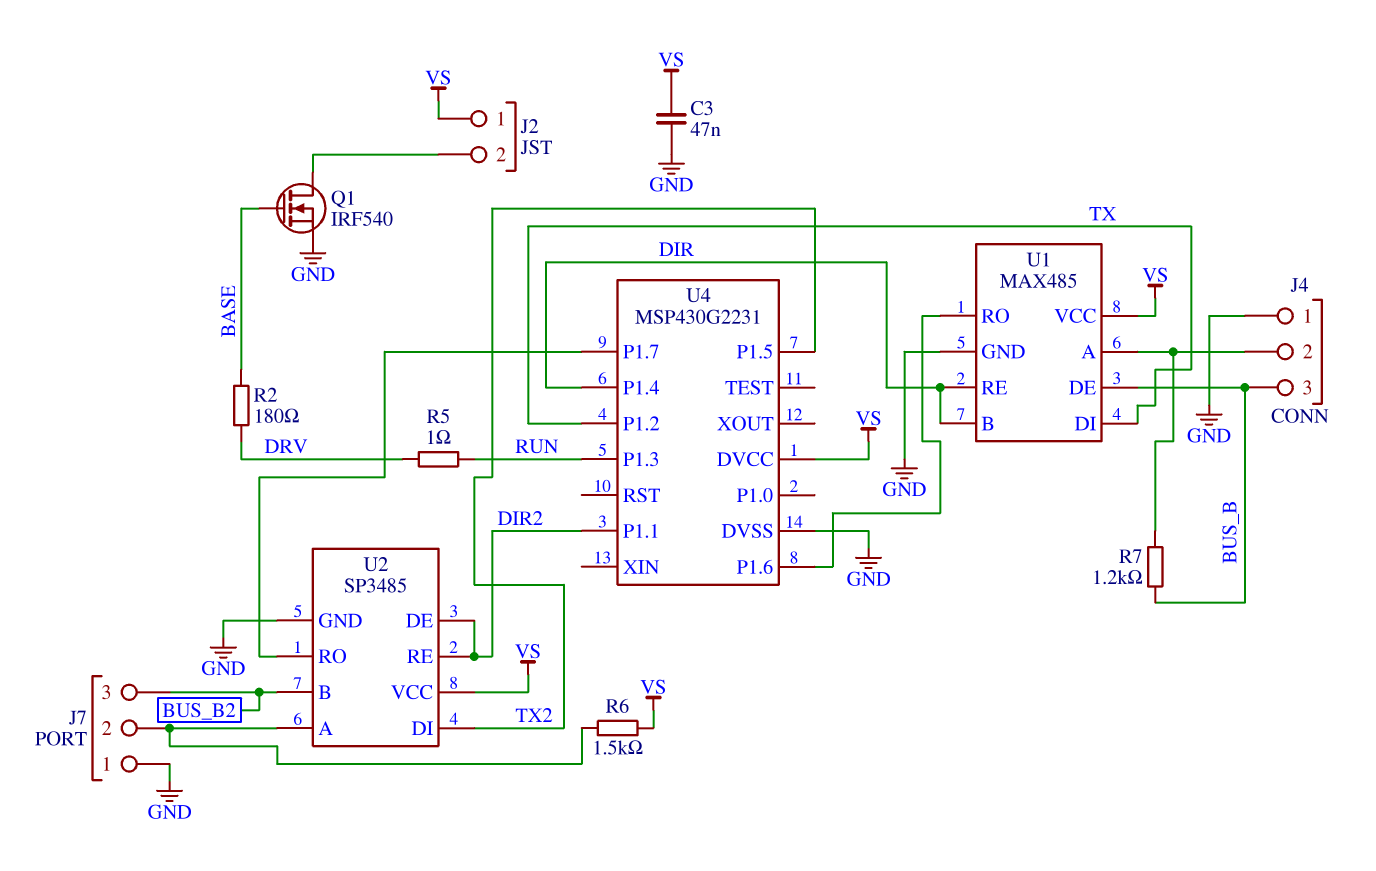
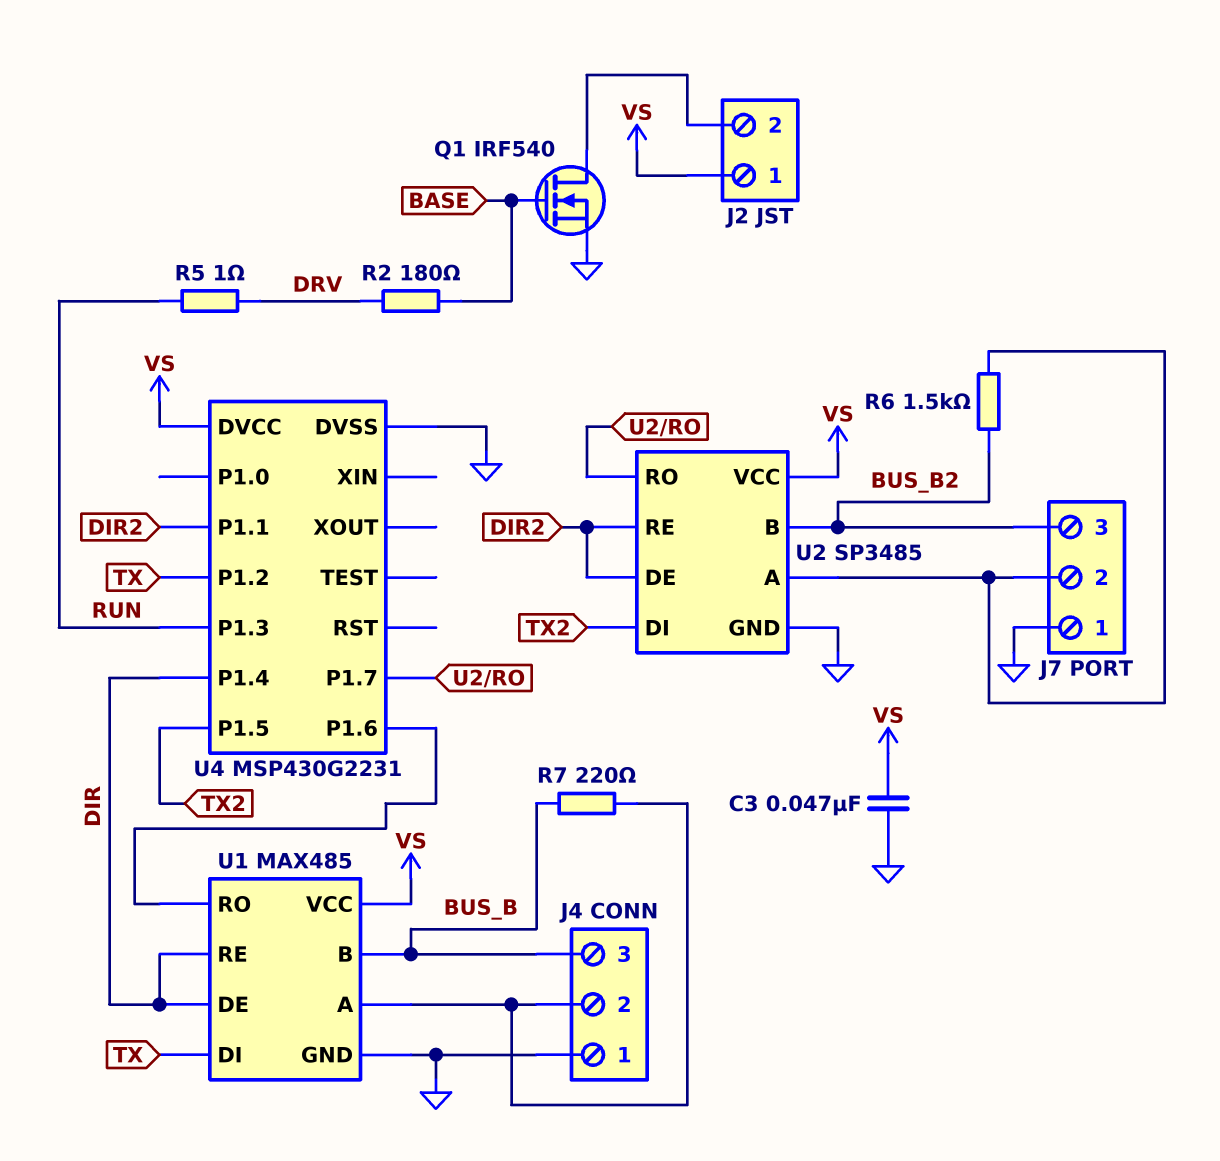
R6: 1.5k (J7/2, VS) -> 1.5k (BUS_B2, J7/2)
R7: 1.2k (BUS_B, J4/2) -> 220 (BUS_B, J4/2)
U1 pin B: DIR -> BUS_B
U1 pin DE: BUS_B -> DIR

